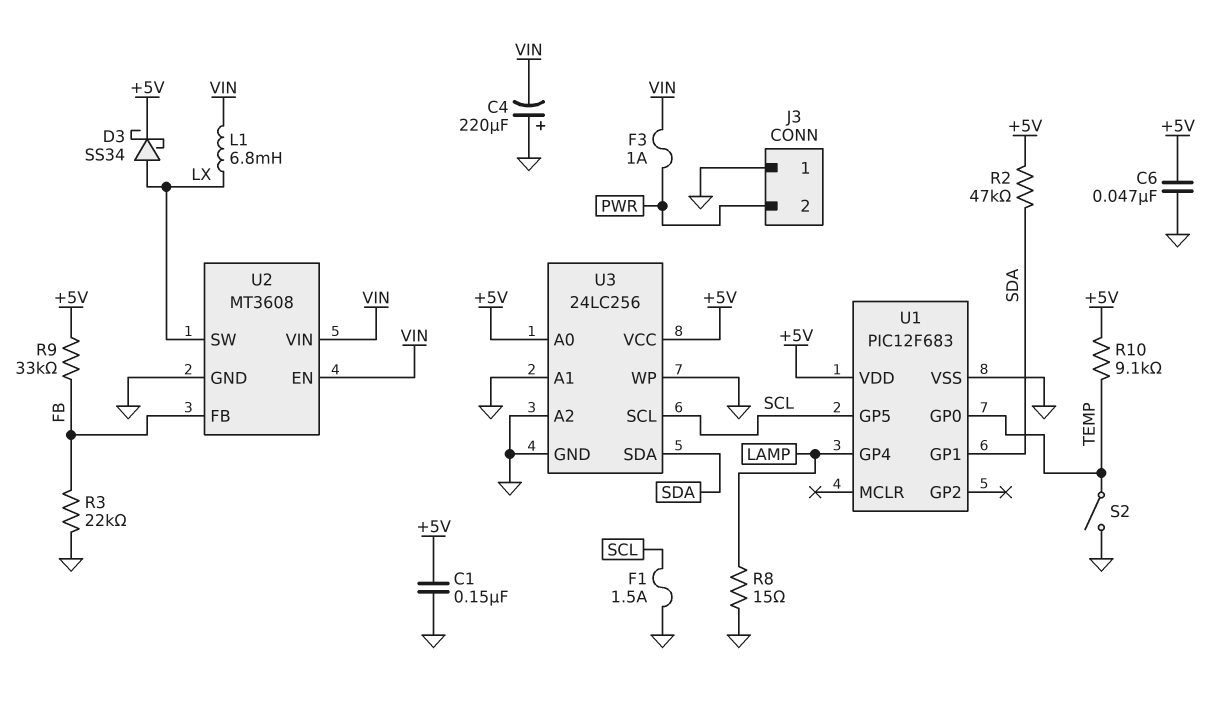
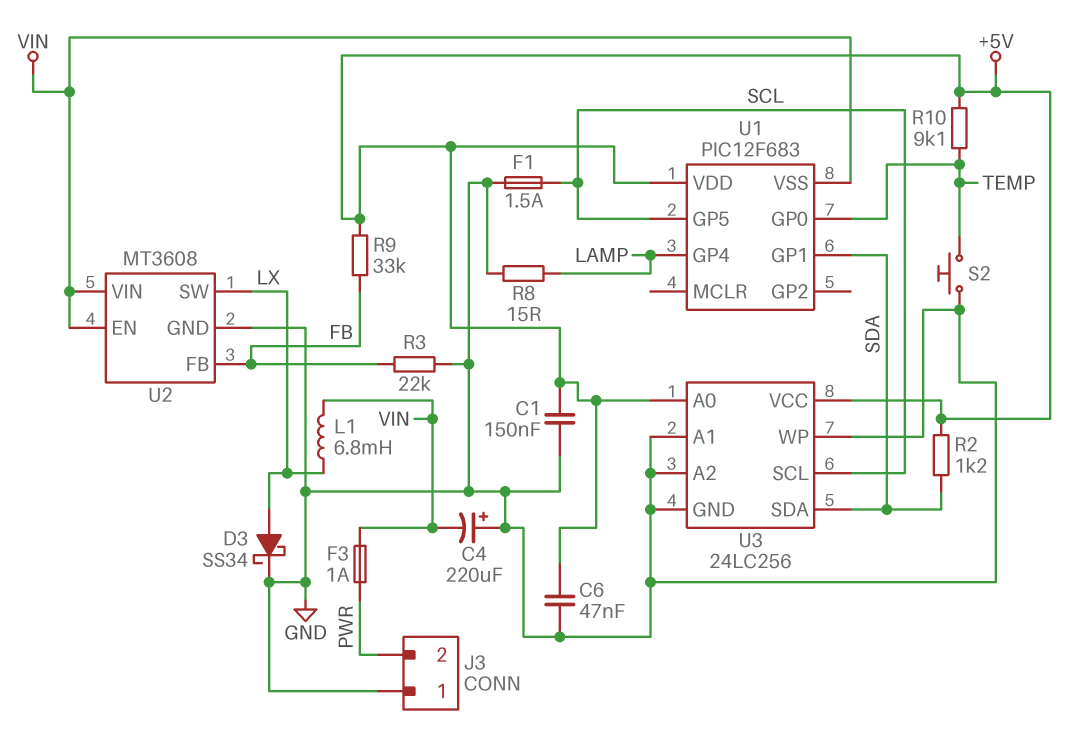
D3: schottky SS34 (A LX, K +5V) -> schottky SS34 (A LX, K GND)
R2: 47k (+5V, SDA) -> 1.2k (+5V, SDA)
S2: switch (GND, TEMP) -> button (GND, TEMP)
U1 pin VSS: GND -> VIN

